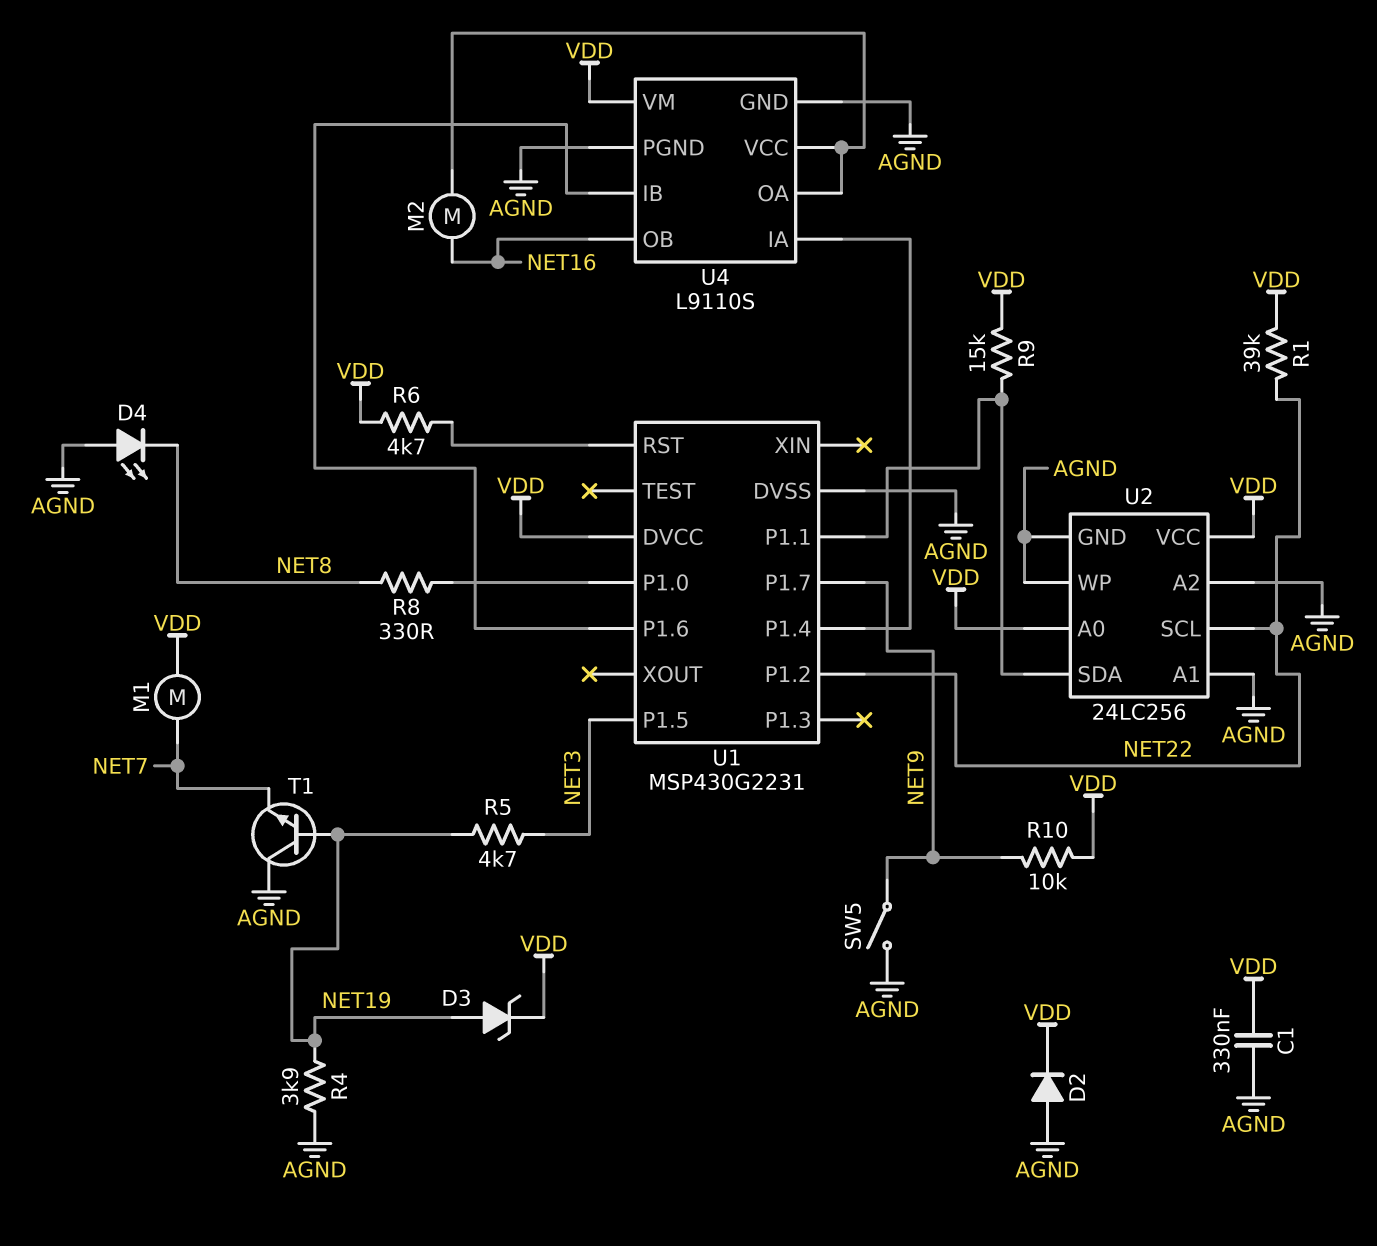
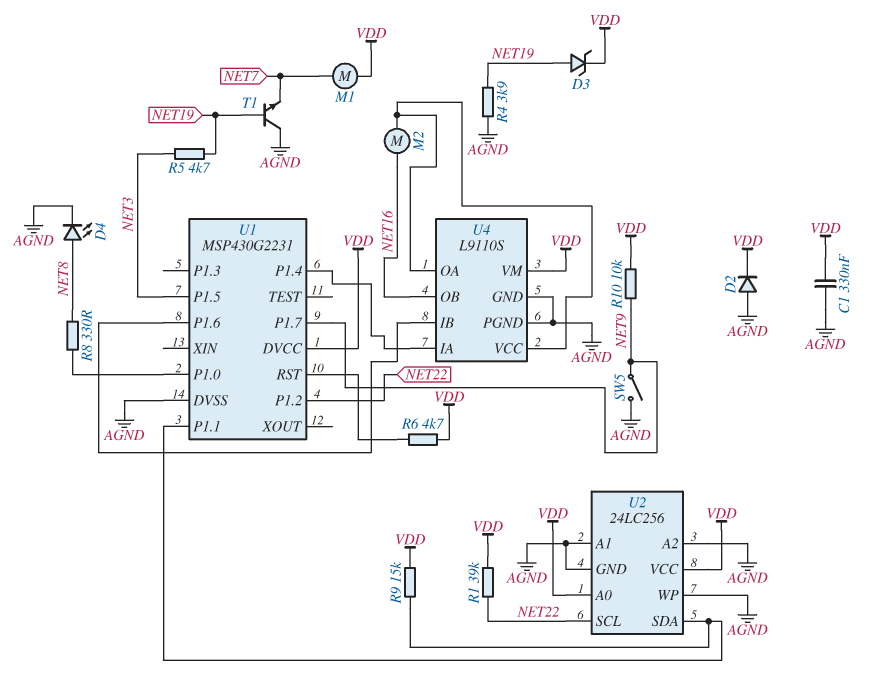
D4: LED (A AGND, K NET8) -> LED (A NET8, K AGND)

